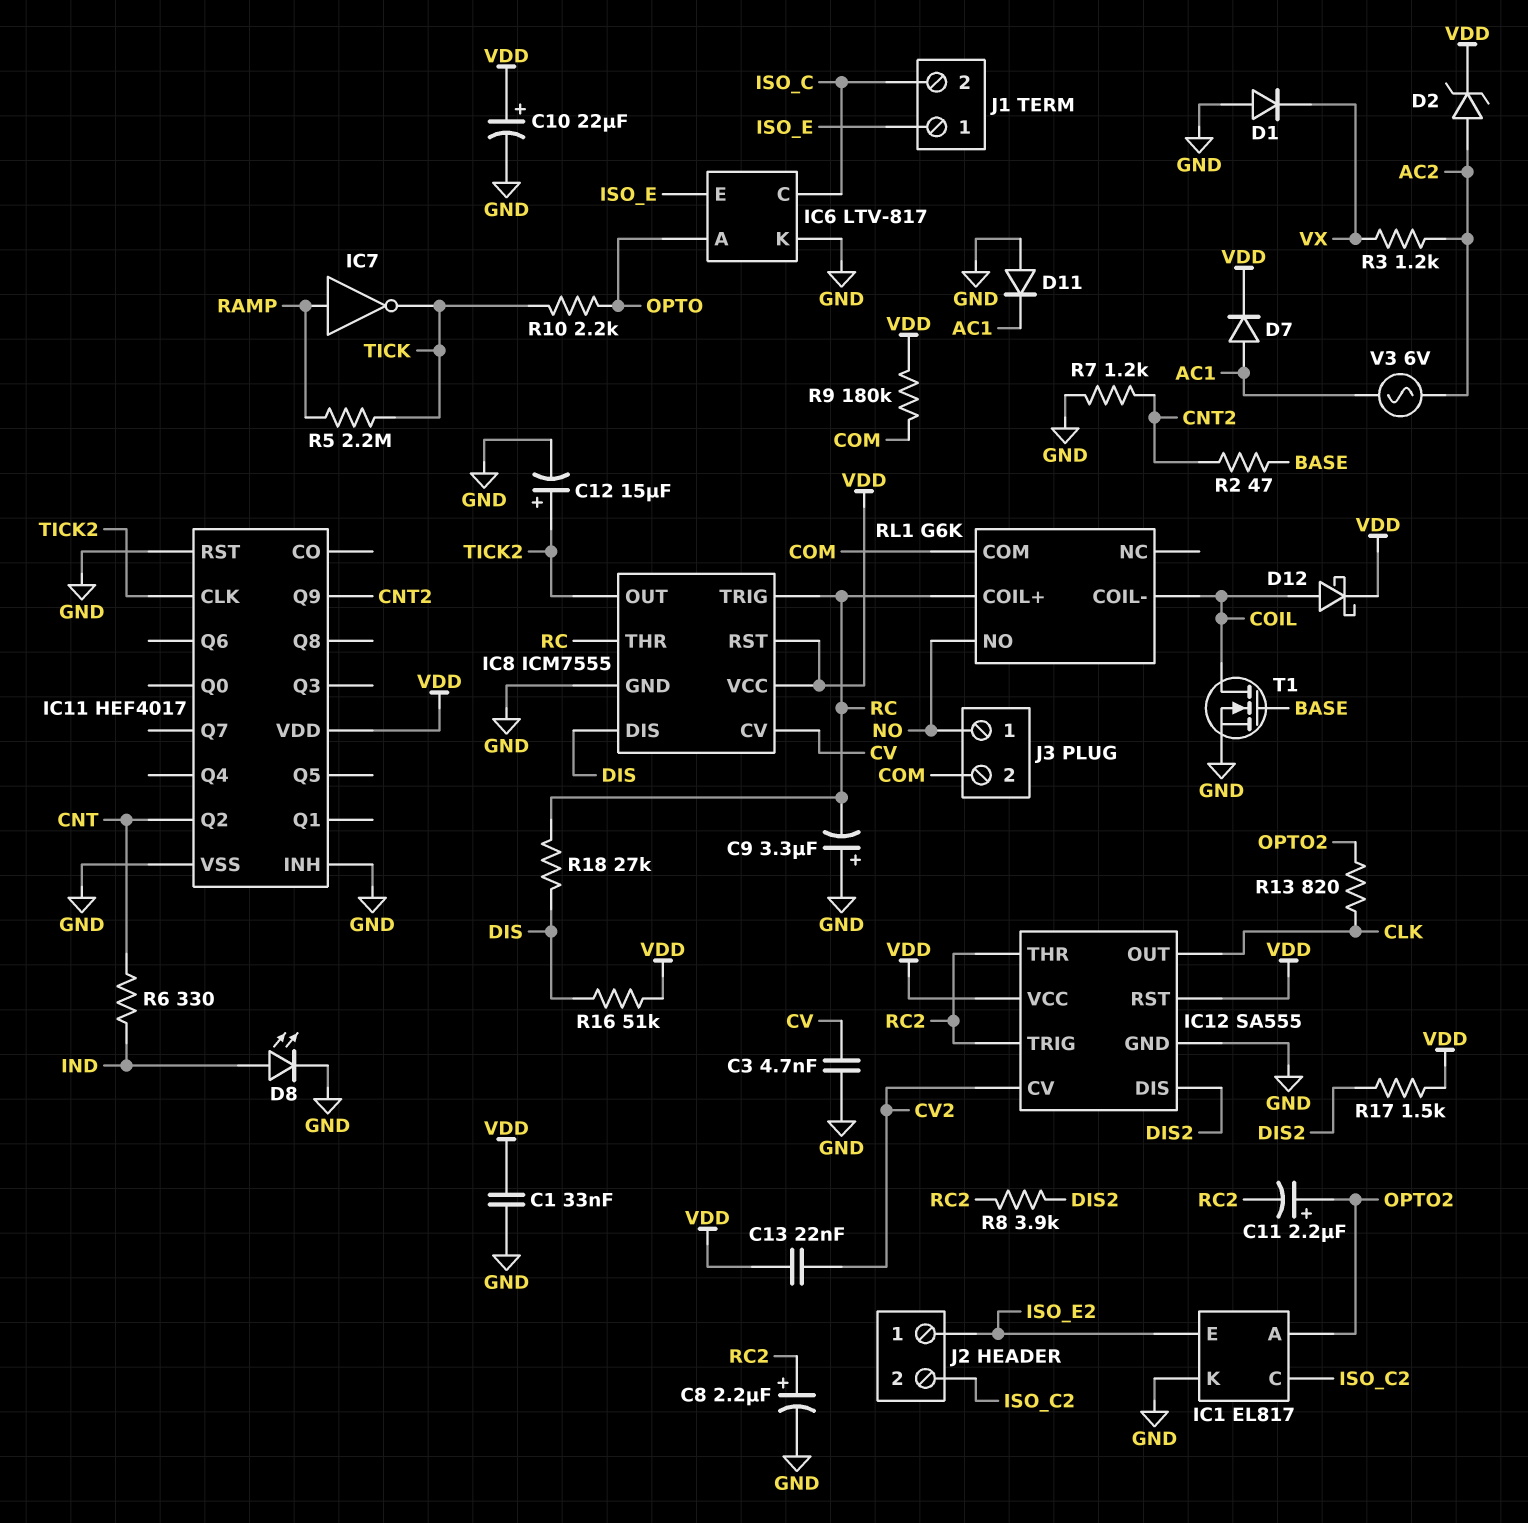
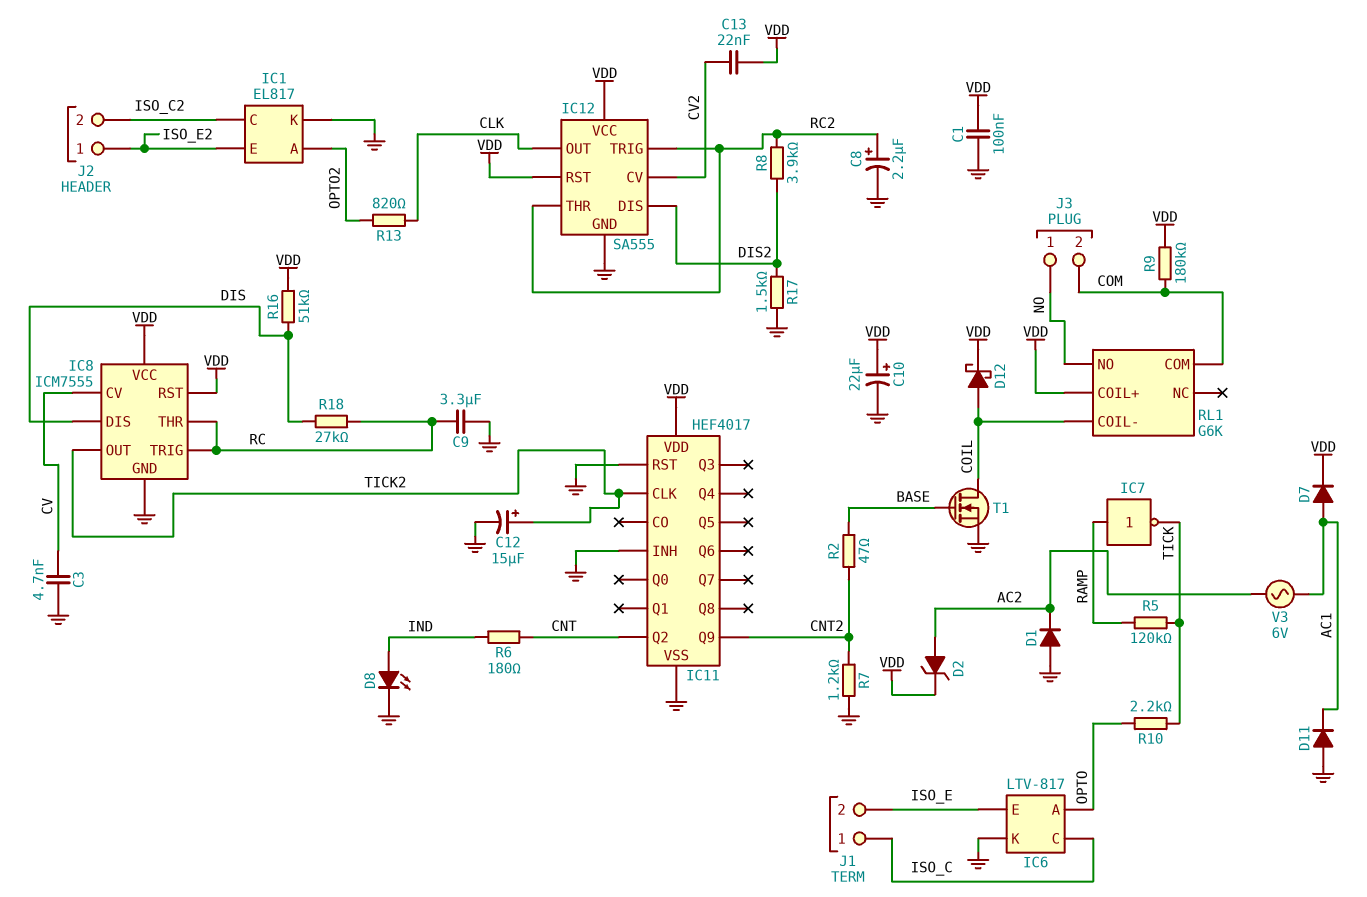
C1: 33nF (GND, VDD) -> 100nF (GND, VDD)
C9: 3.3uF (plus GND, minus RC) -> 3.3uF (GND, RC)
C11: 2.2uF (plus OPTO2, minus RC2) -> none
D1: diode (A GND, K VX) -> diode (A GND, K AC2)
J1 pin 1: ISO_E -> ISO_C
J1 pin 2: ISO_C -> ISO_E
R3: 1.2k (AC2, VX) -> none
R5: 2.2M (RAMP, TICK) -> 120k (RAMP, TICK)
R6: 330 (CNT, IND) -> 180 (CNT, IND)
R17: 1.5k (DIS2, VDD) -> 1.5k (DIS2, GND)
RL1 pin COIL+: RC -> VDD

